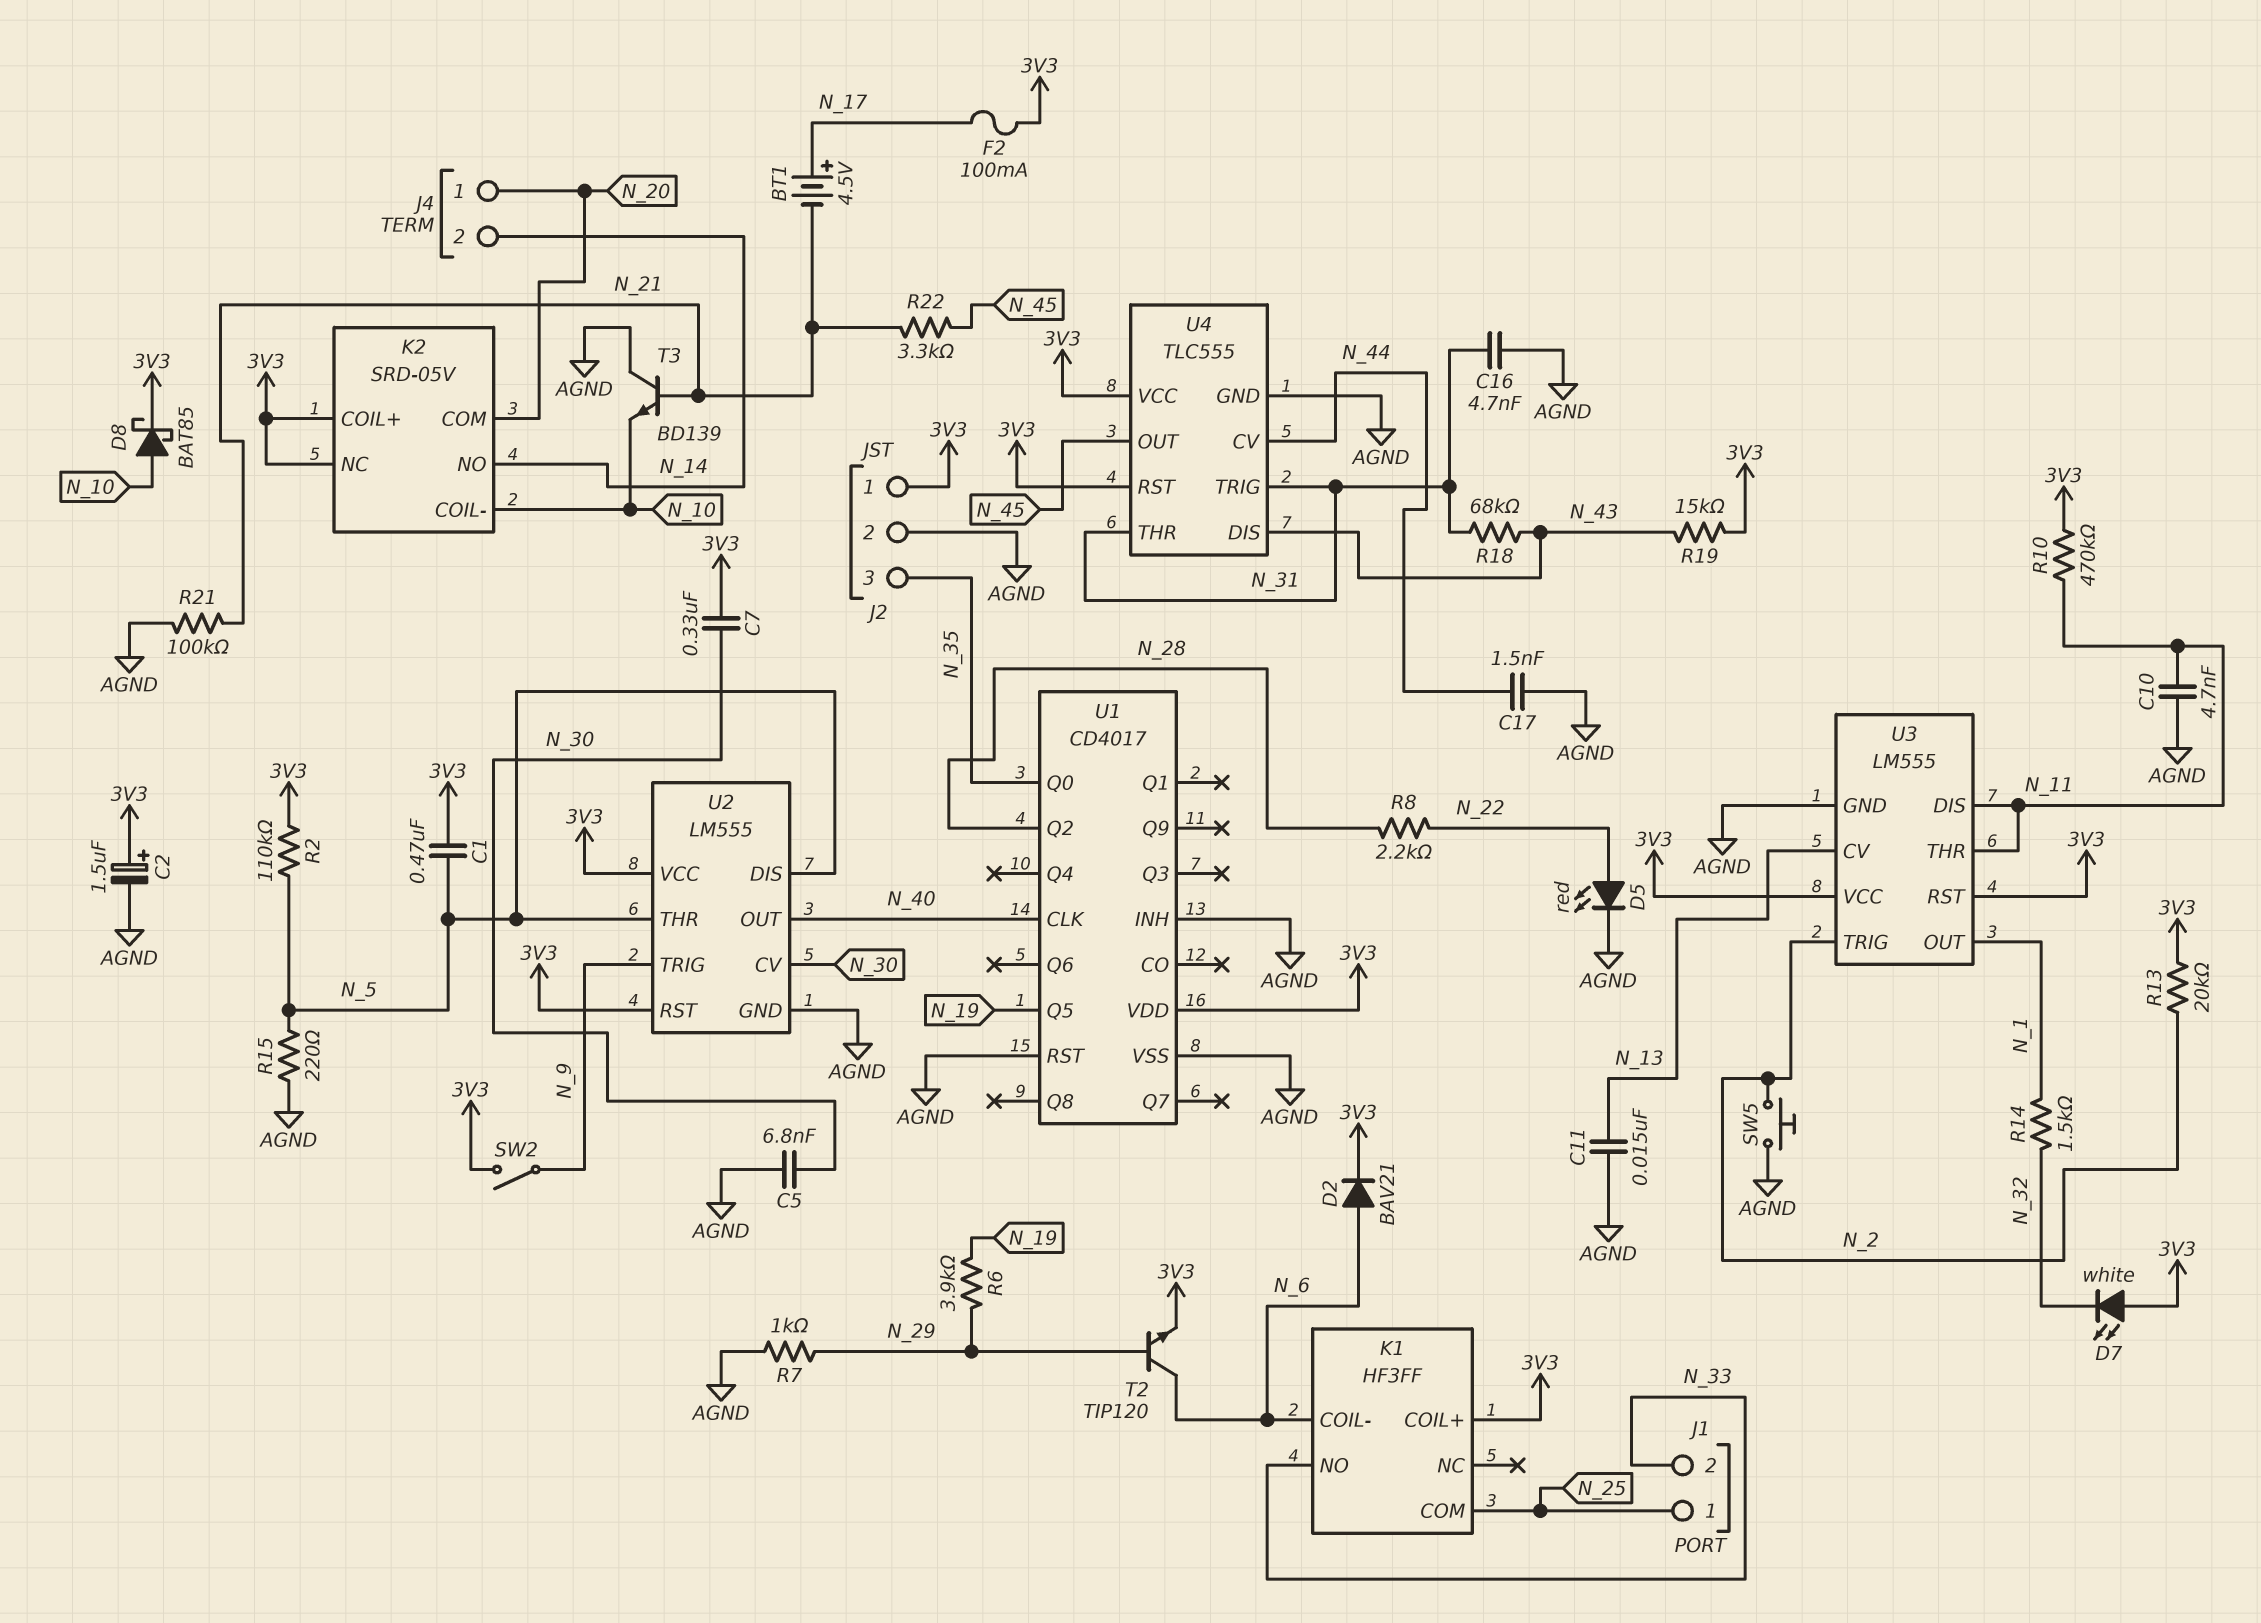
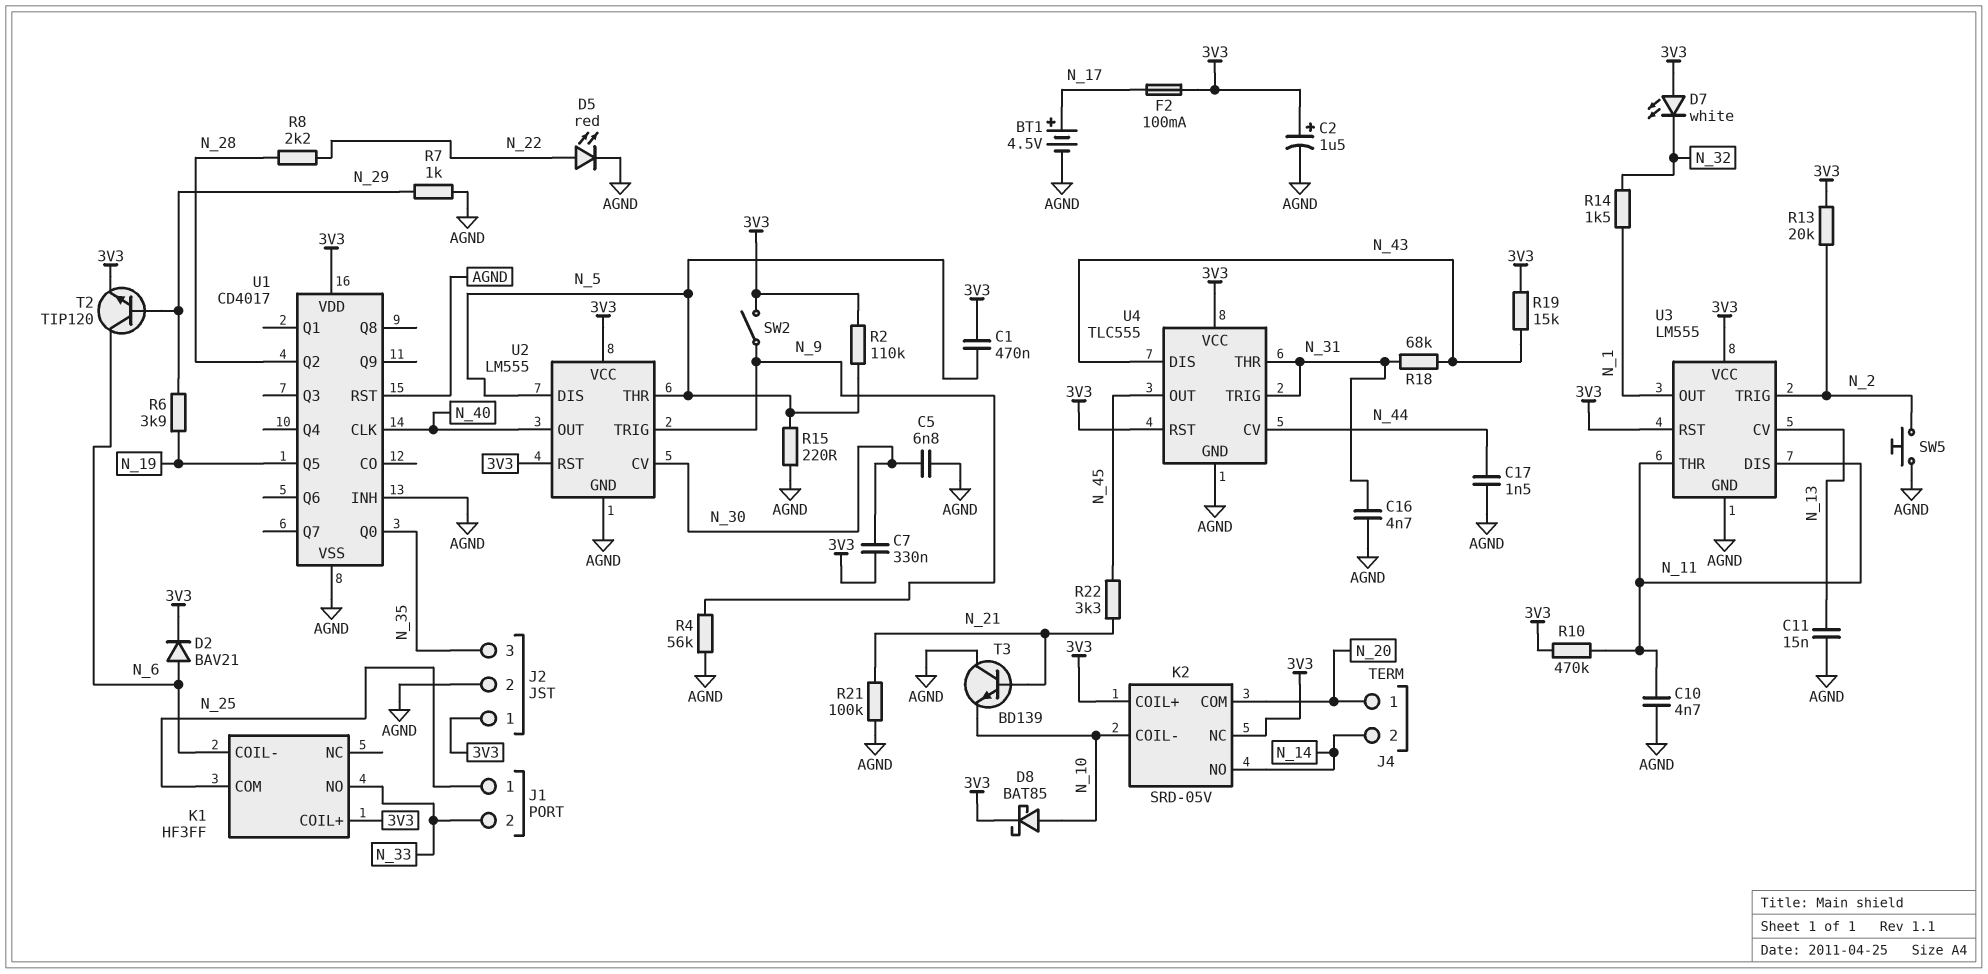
BT1: 4.5V (plus N_17, minus N_21) -> 4.5V (plus N_17, minus AGND)
R4: none -> 56k (AGND, N_9)

